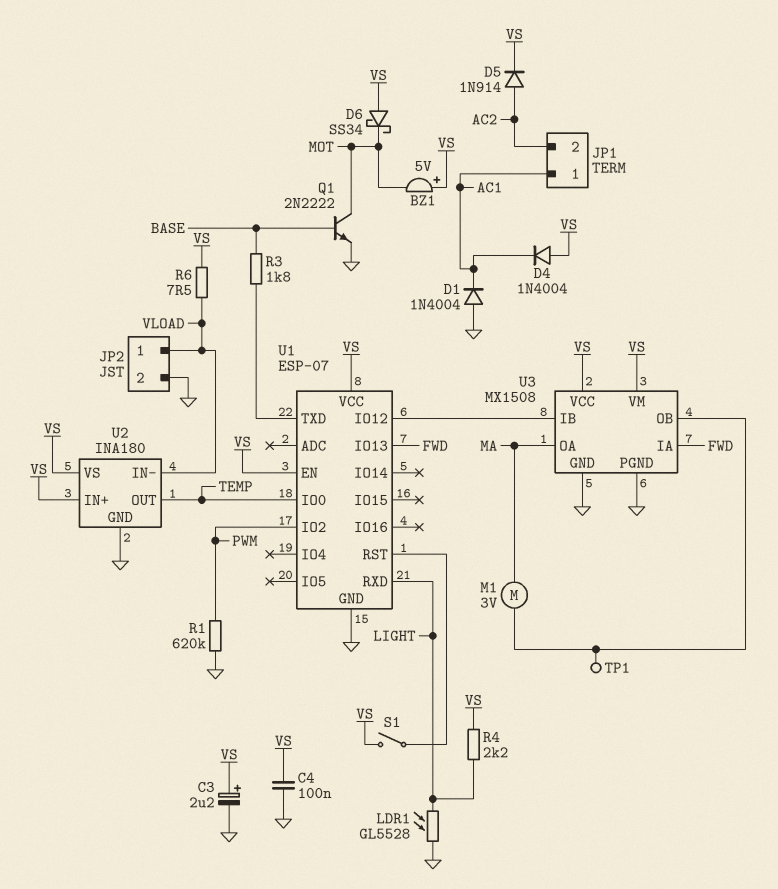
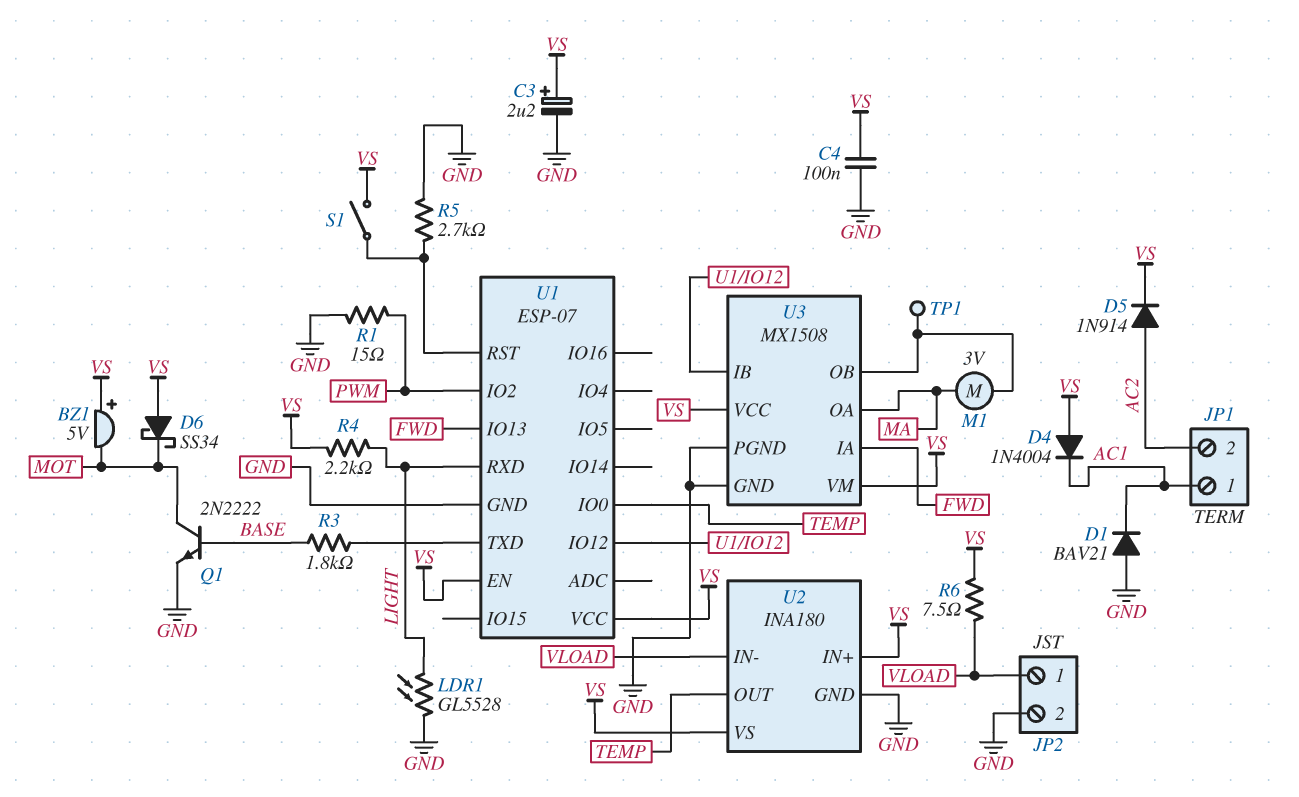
D1: diode 1N4004 (A GND, K AC1) -> diode BAV21 (A GND, K AC1)
R1: 620k (GND, PWM) -> 15 (GND, PWM)
R5: none -> 2.7k (GND, U1/RST)

